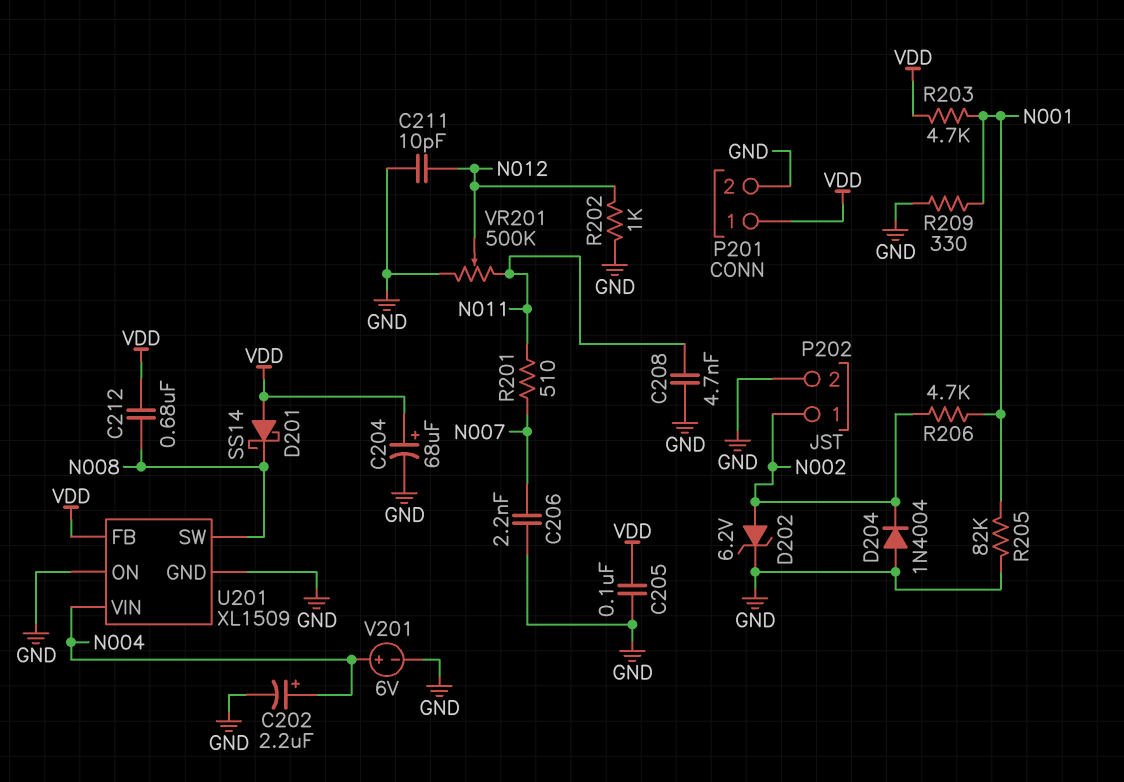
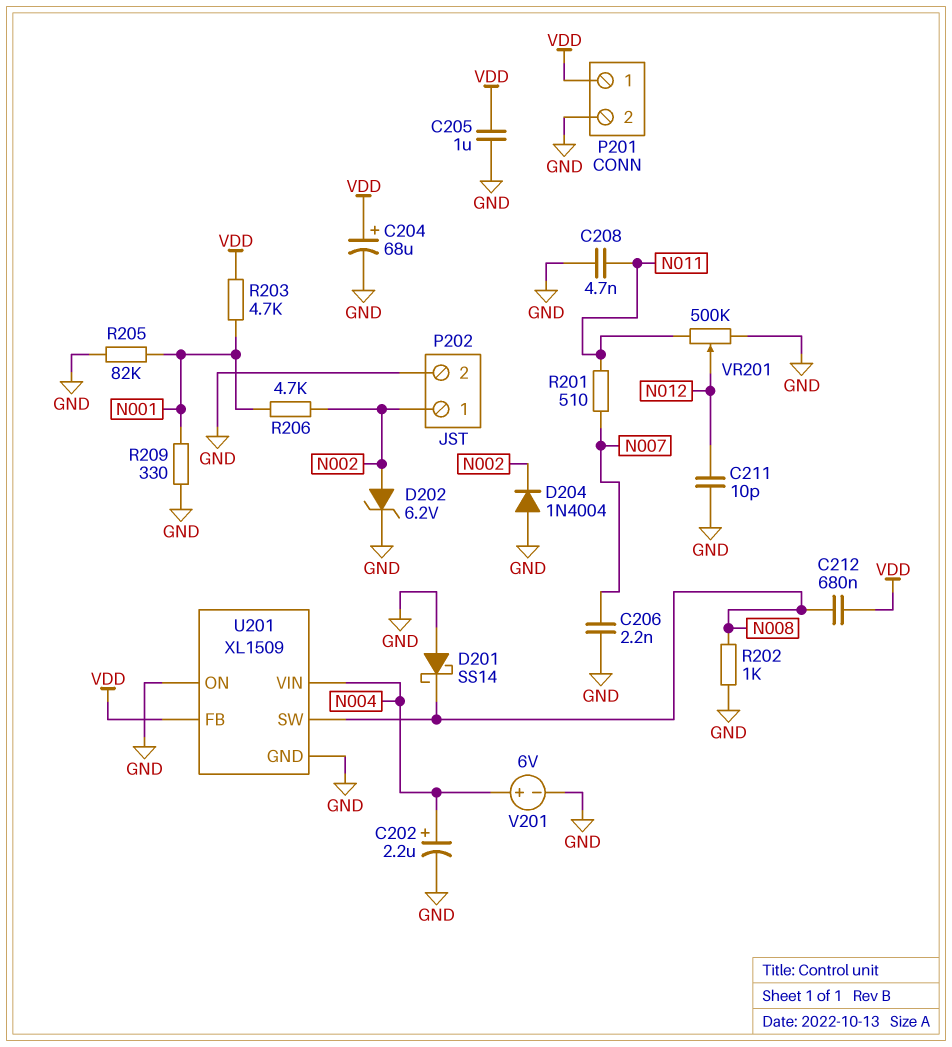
C205: 100nF (GND, VDD) -> 1uF (GND, VDD)
D201: schottky SS14 (A VDD, K N008) -> schottky SS14 (A GND, K N008)
R202: 1k (GND, N012) -> 1k (GND, N008)

